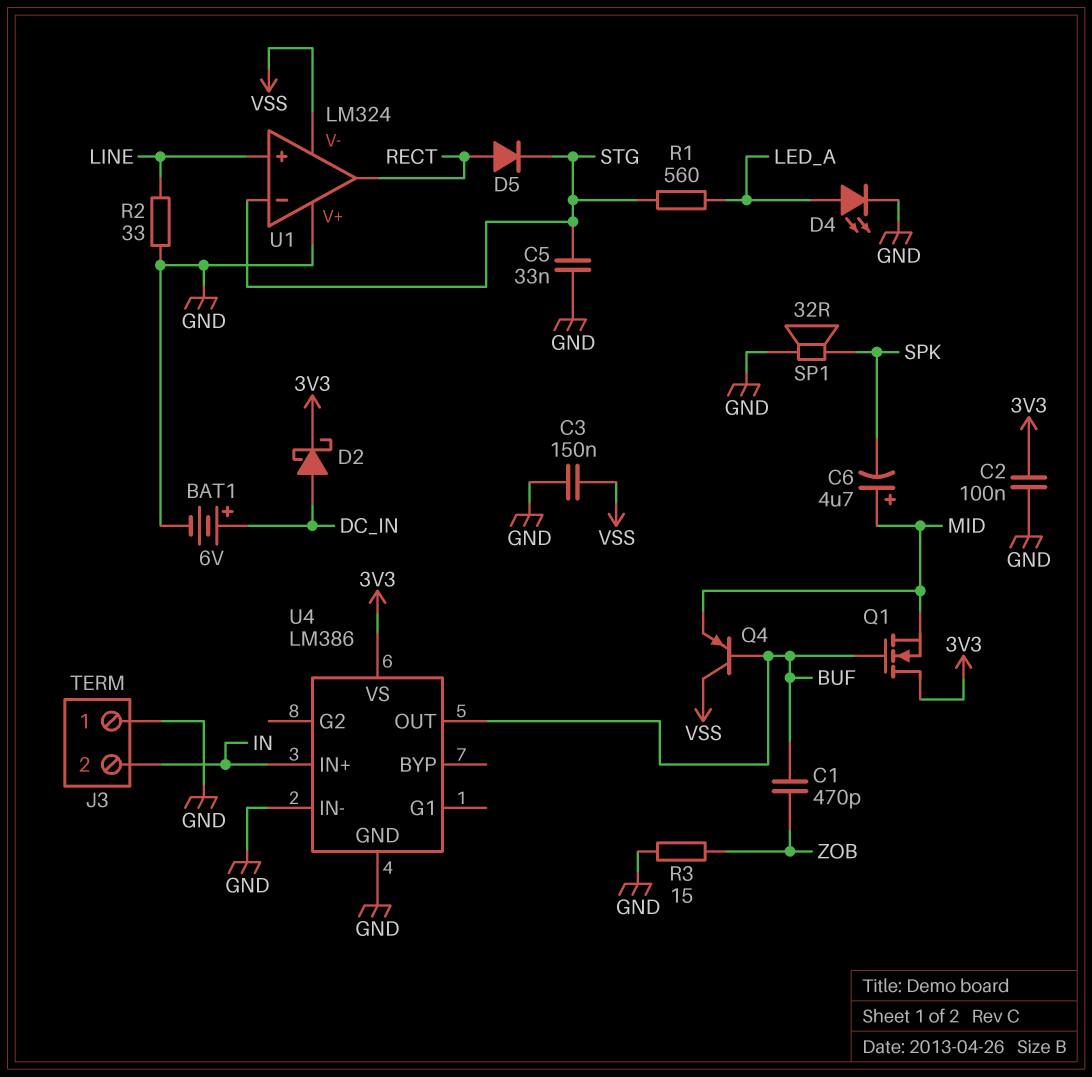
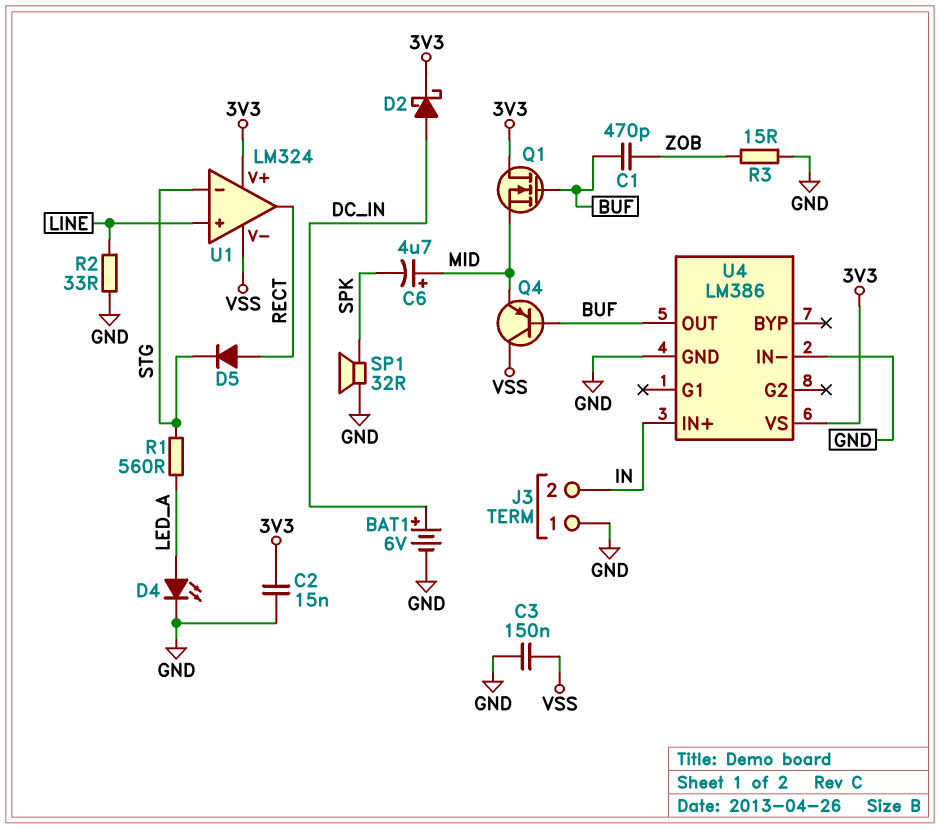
C2: 100nF (3V3, GND) -> 15nF (3V3, GND)
C5: 33nF (GND, STG) -> none
U1 pin V+: GND -> 3V3

